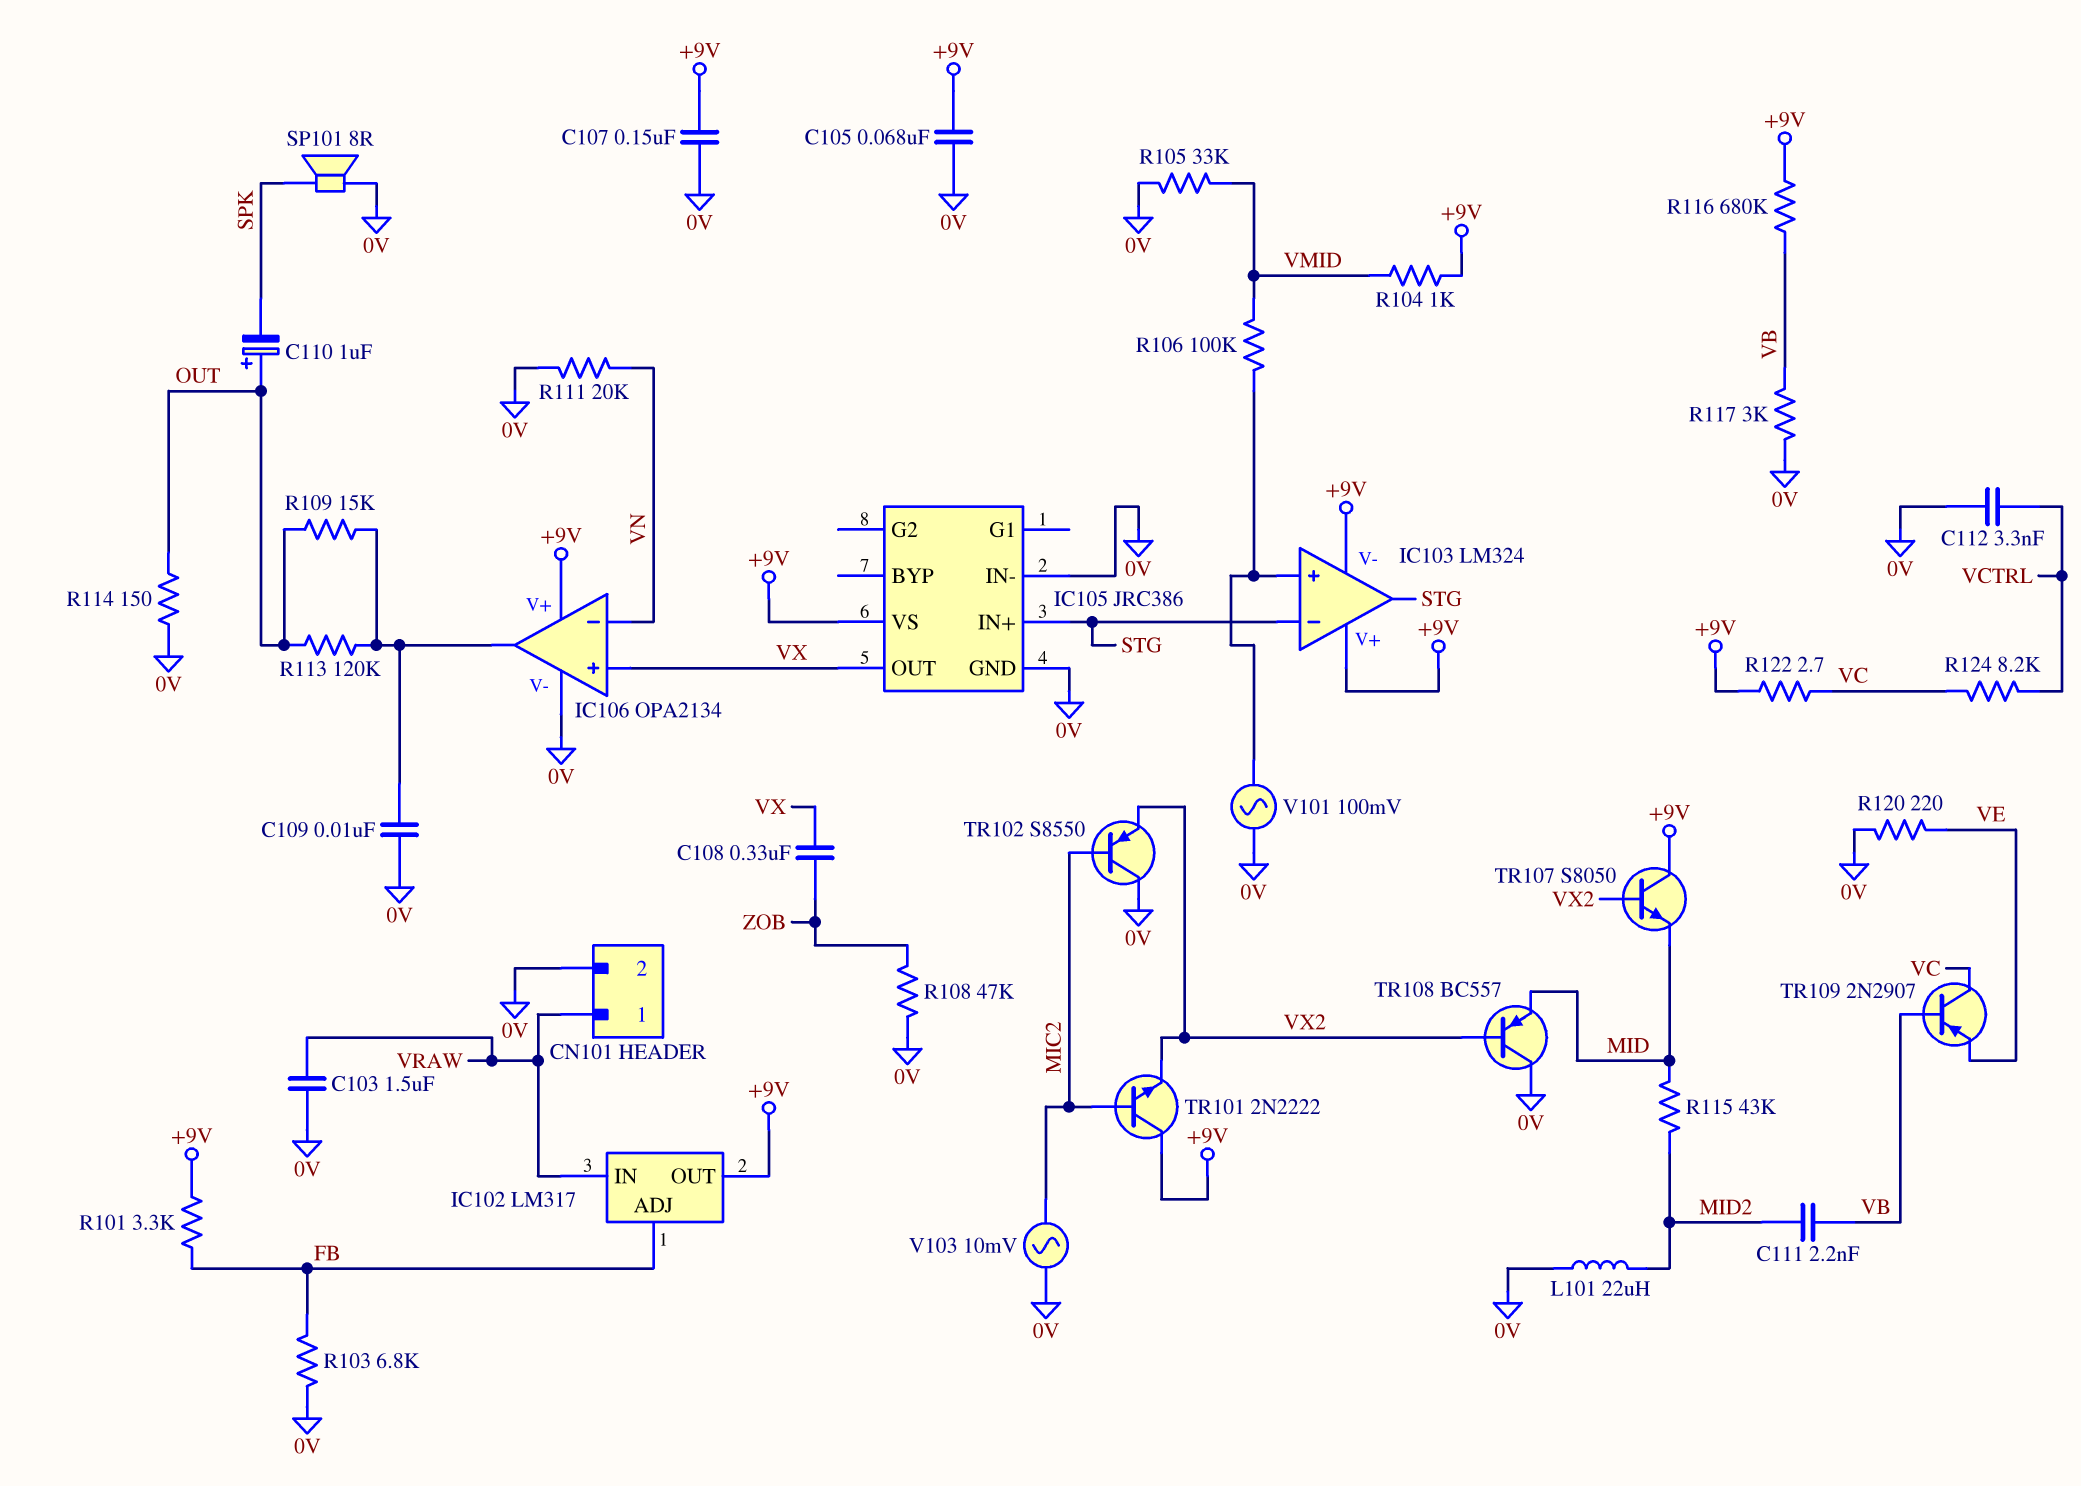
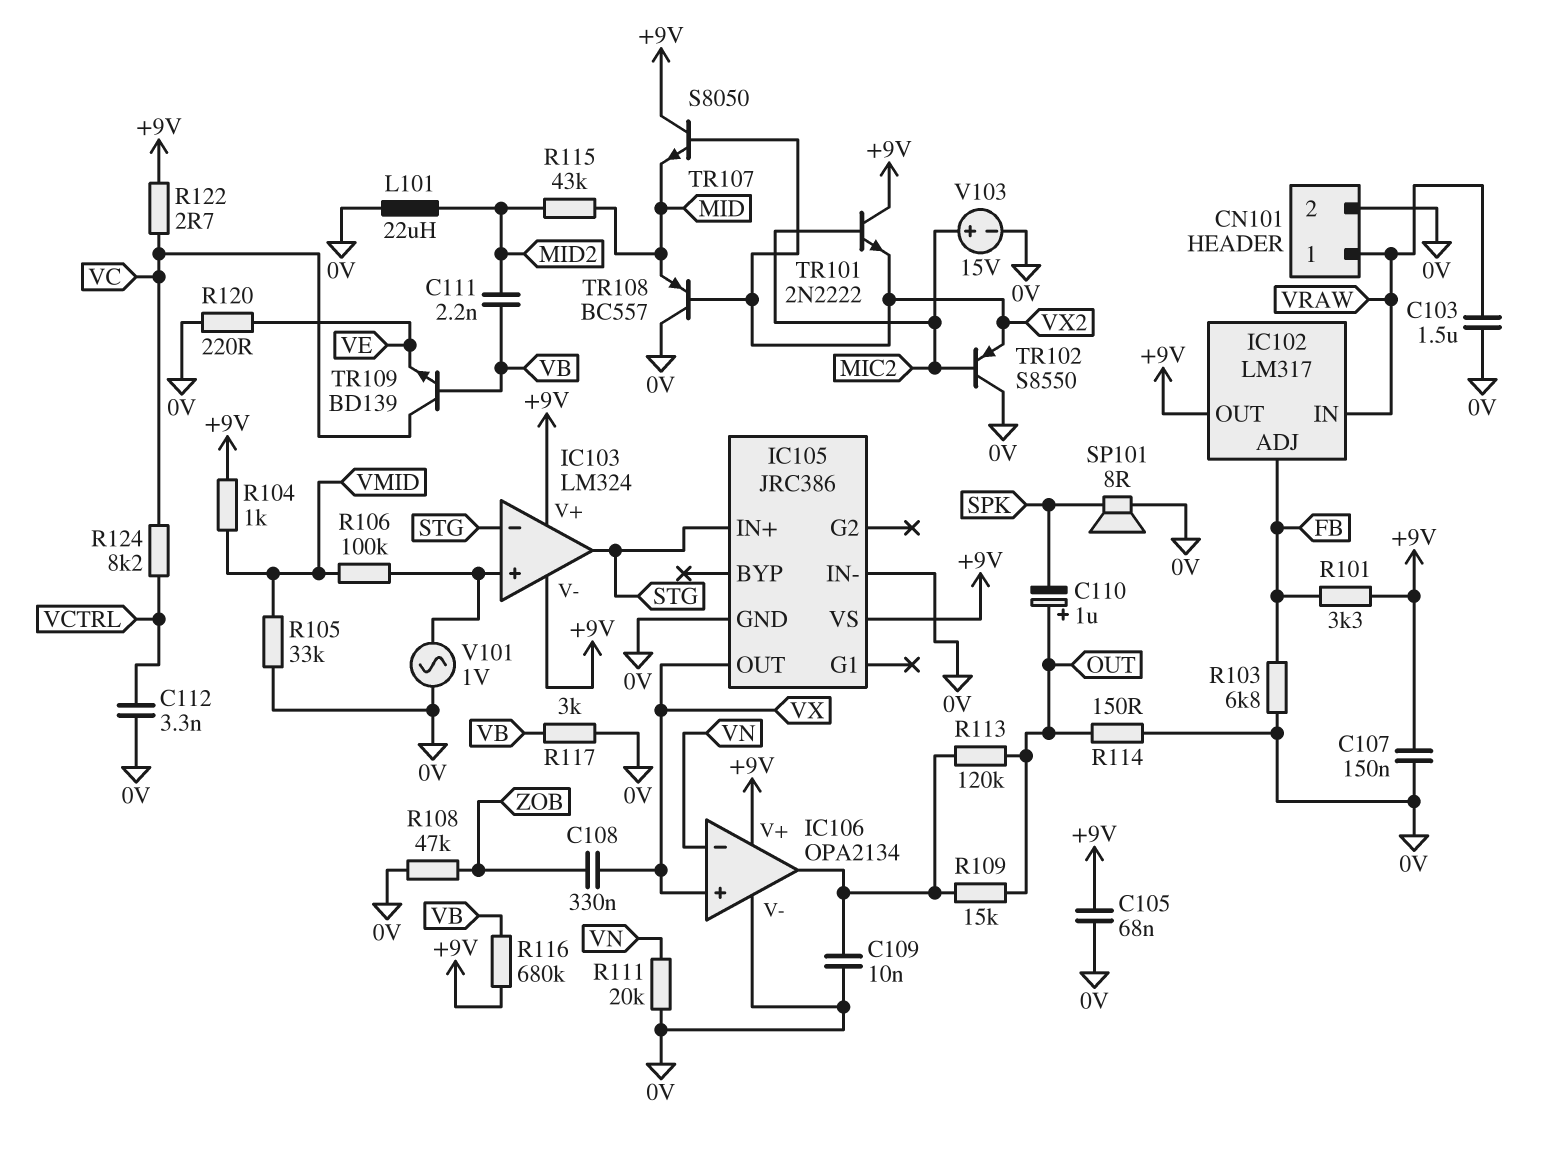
TR109: PNP 2N2907 (B VB, C VC, E VE) -> NPN BD139 (B VB, C VC, E VE)
V101: AC 100mV (0V, IC103/in+) -> AC 1V (0V, IC103/in+)
V103: AC 10mV (0V, MIC2) -> 15V (plus MIC2, minus 0V)

